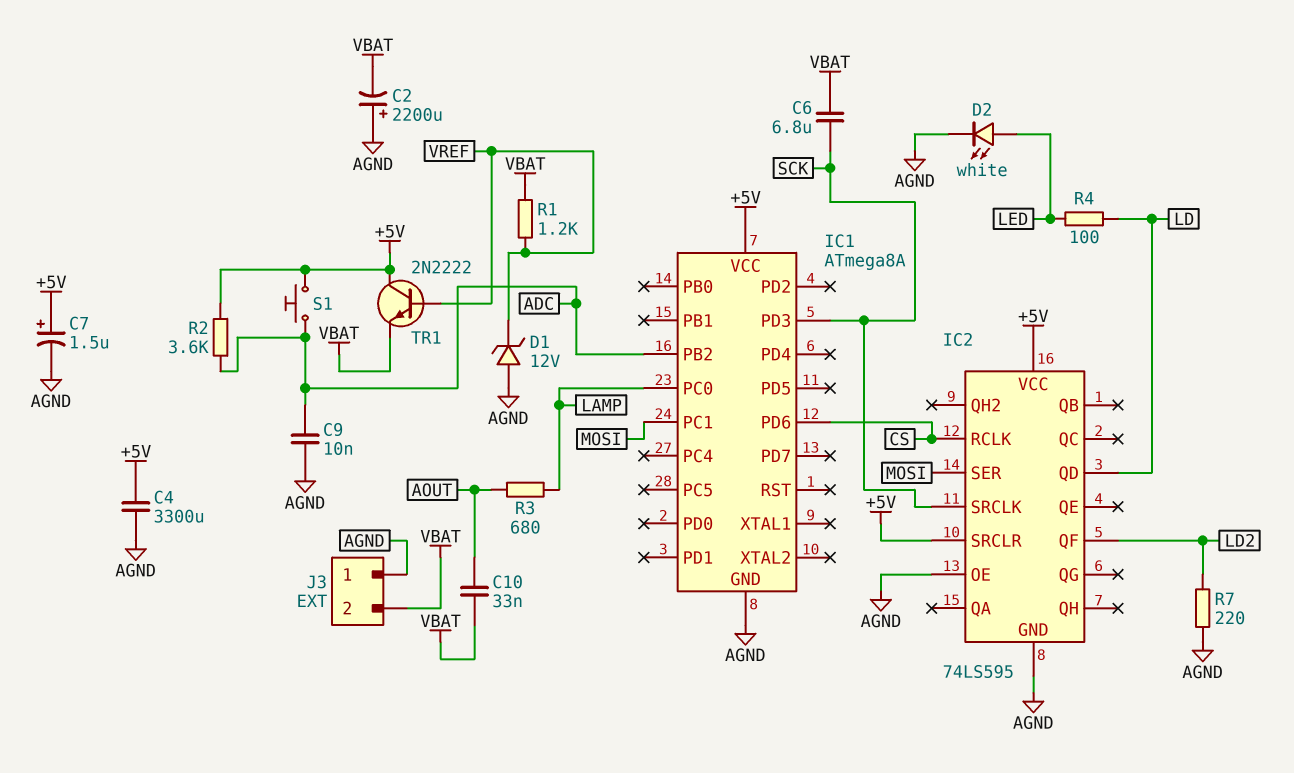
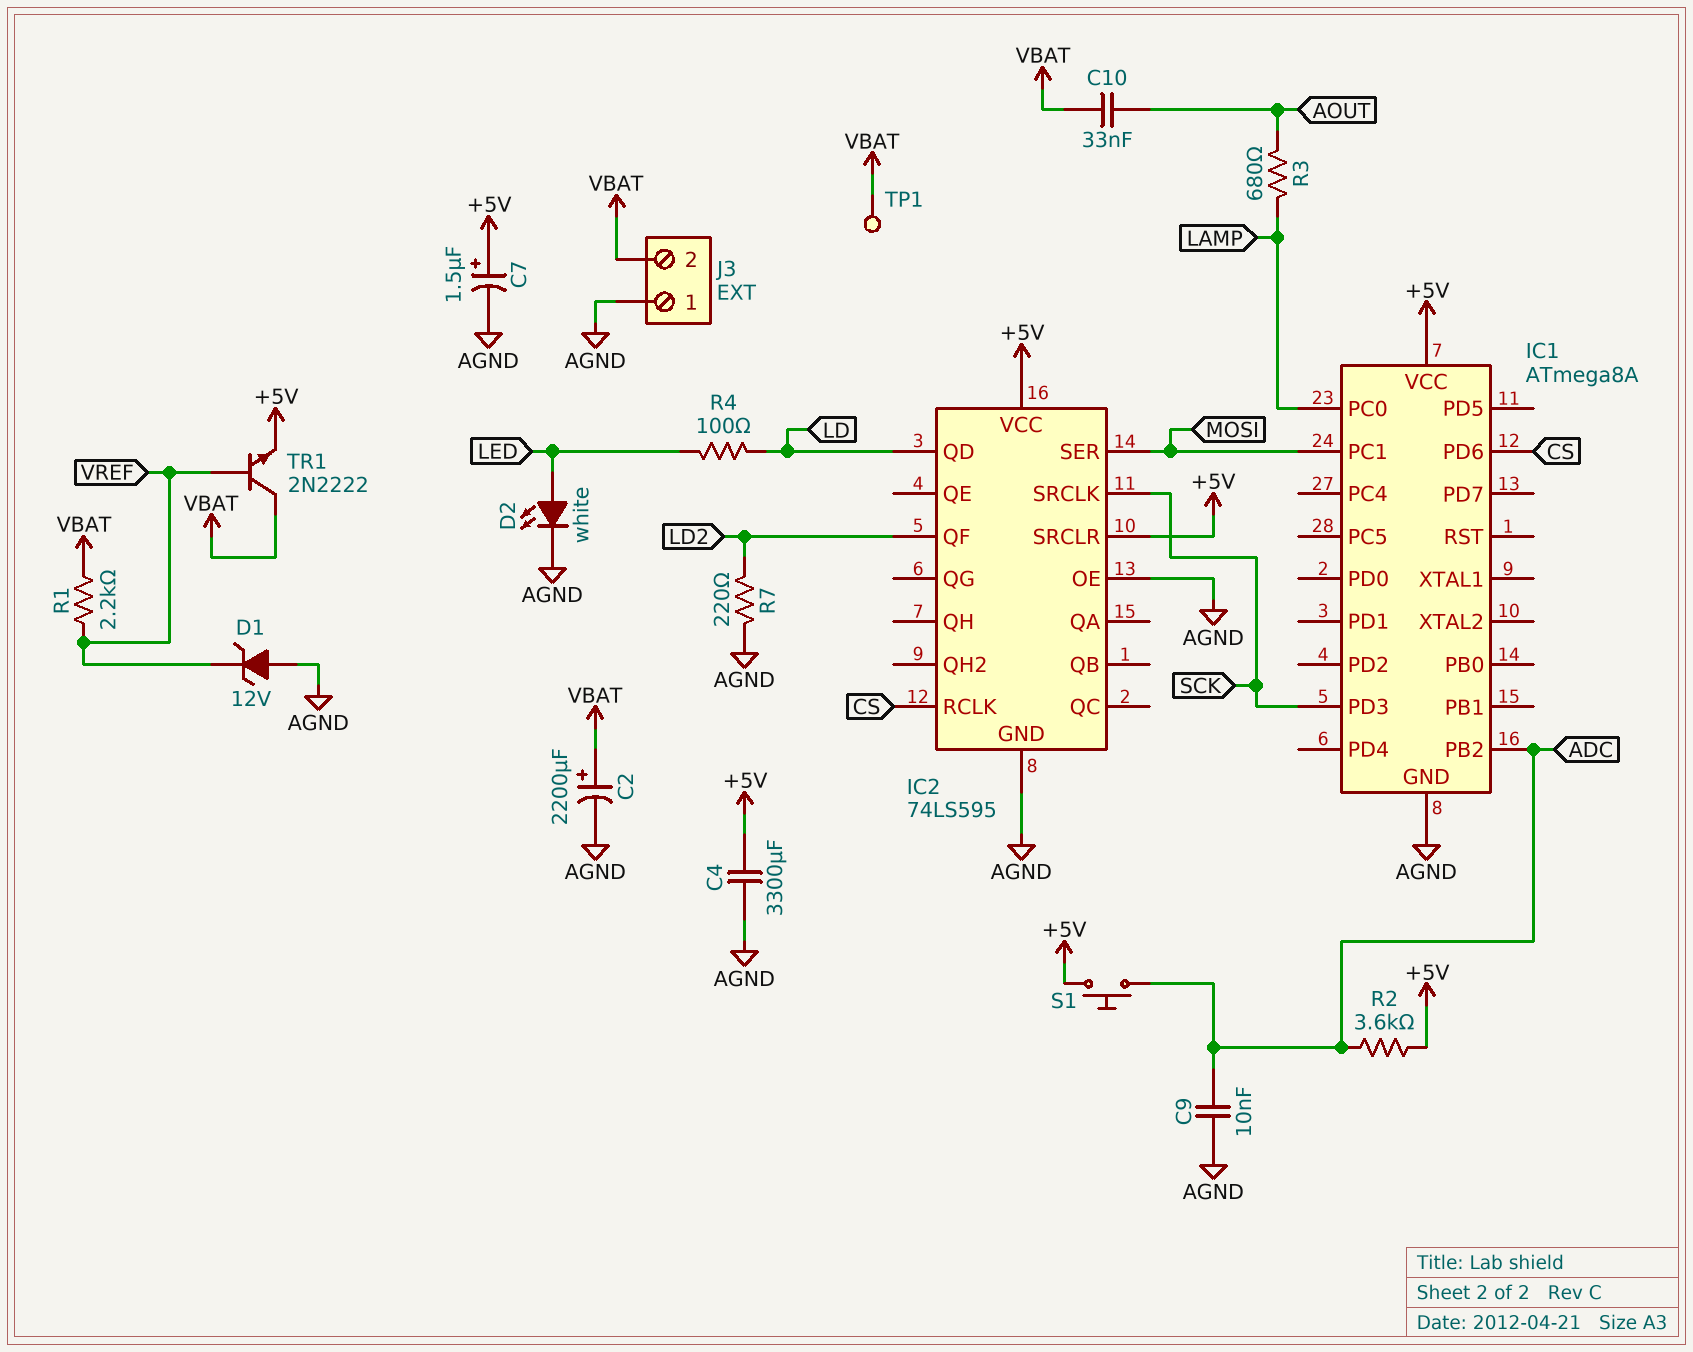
C2: 2200uF (plus AGND, minus VBAT) -> 2200uF (plus VBAT, minus AGND)
C6: 6.8uF (SCK, VBAT) -> none
R1: 1.2k (VBAT, VREF) -> 2.2k (VBAT, VREF)
TP1: none -> test point (VBAT)
TR1: NPN 2N2222 (B VREF, C +5V, E VBAT) -> NPN 2N2222 (B VREF, C VBAT, E +5V)

